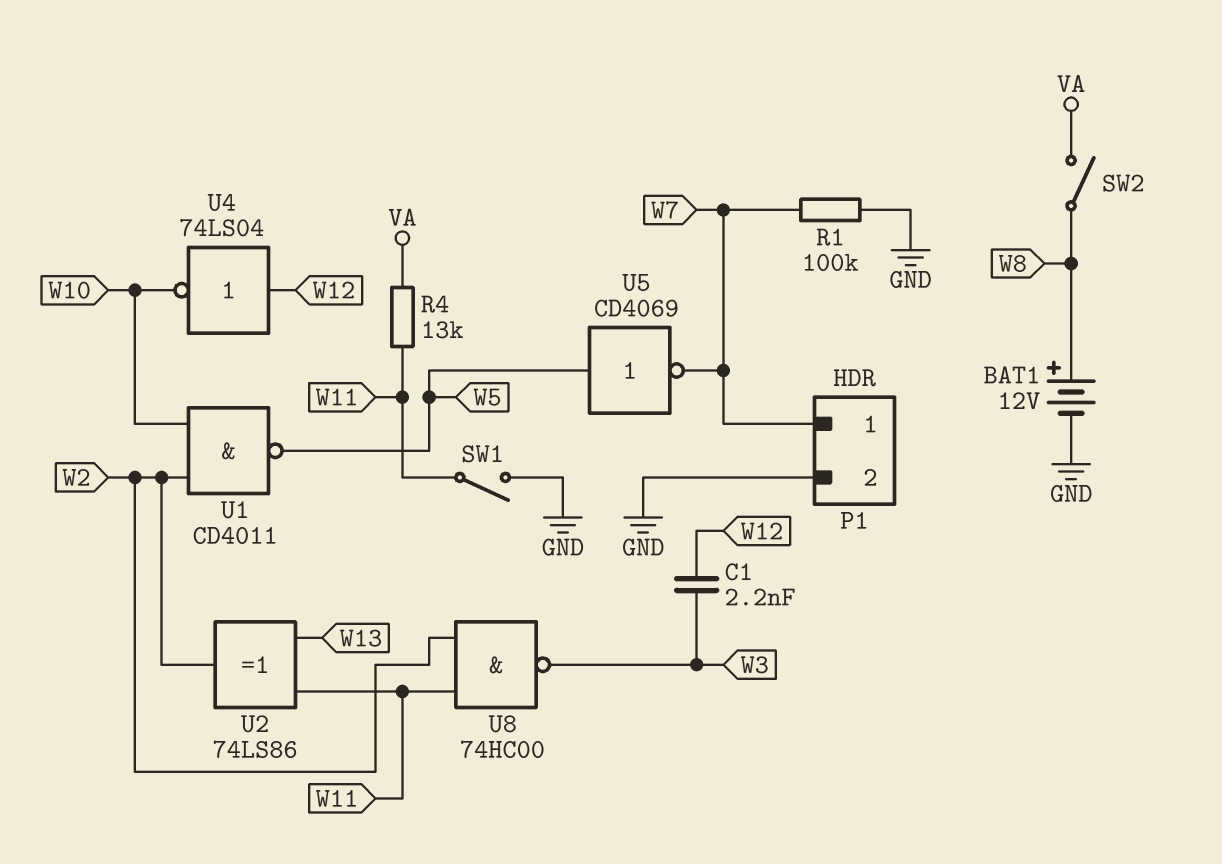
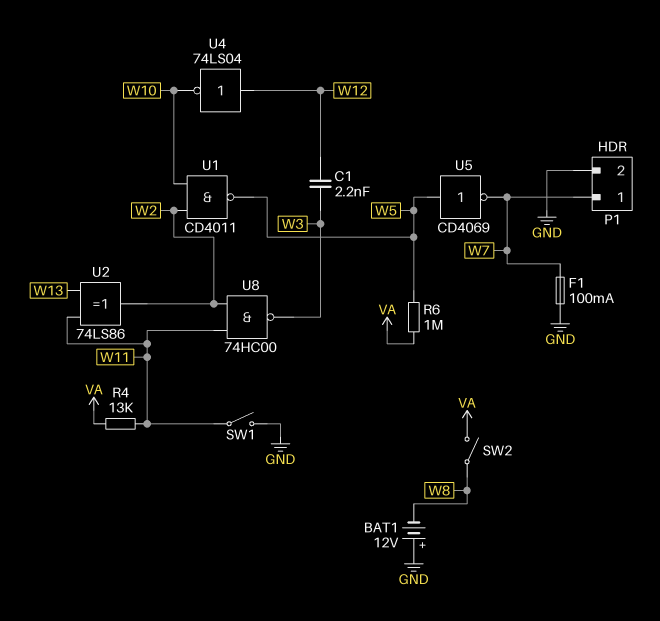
BAT1: 12V (plus W8, minus GND) -> 12V (plus GND, minus W8)
F1: none -> 100mA (GND, W7)
R1: 100k (GND, W7) -> none
R6: none -> 1M (VA, W5)

